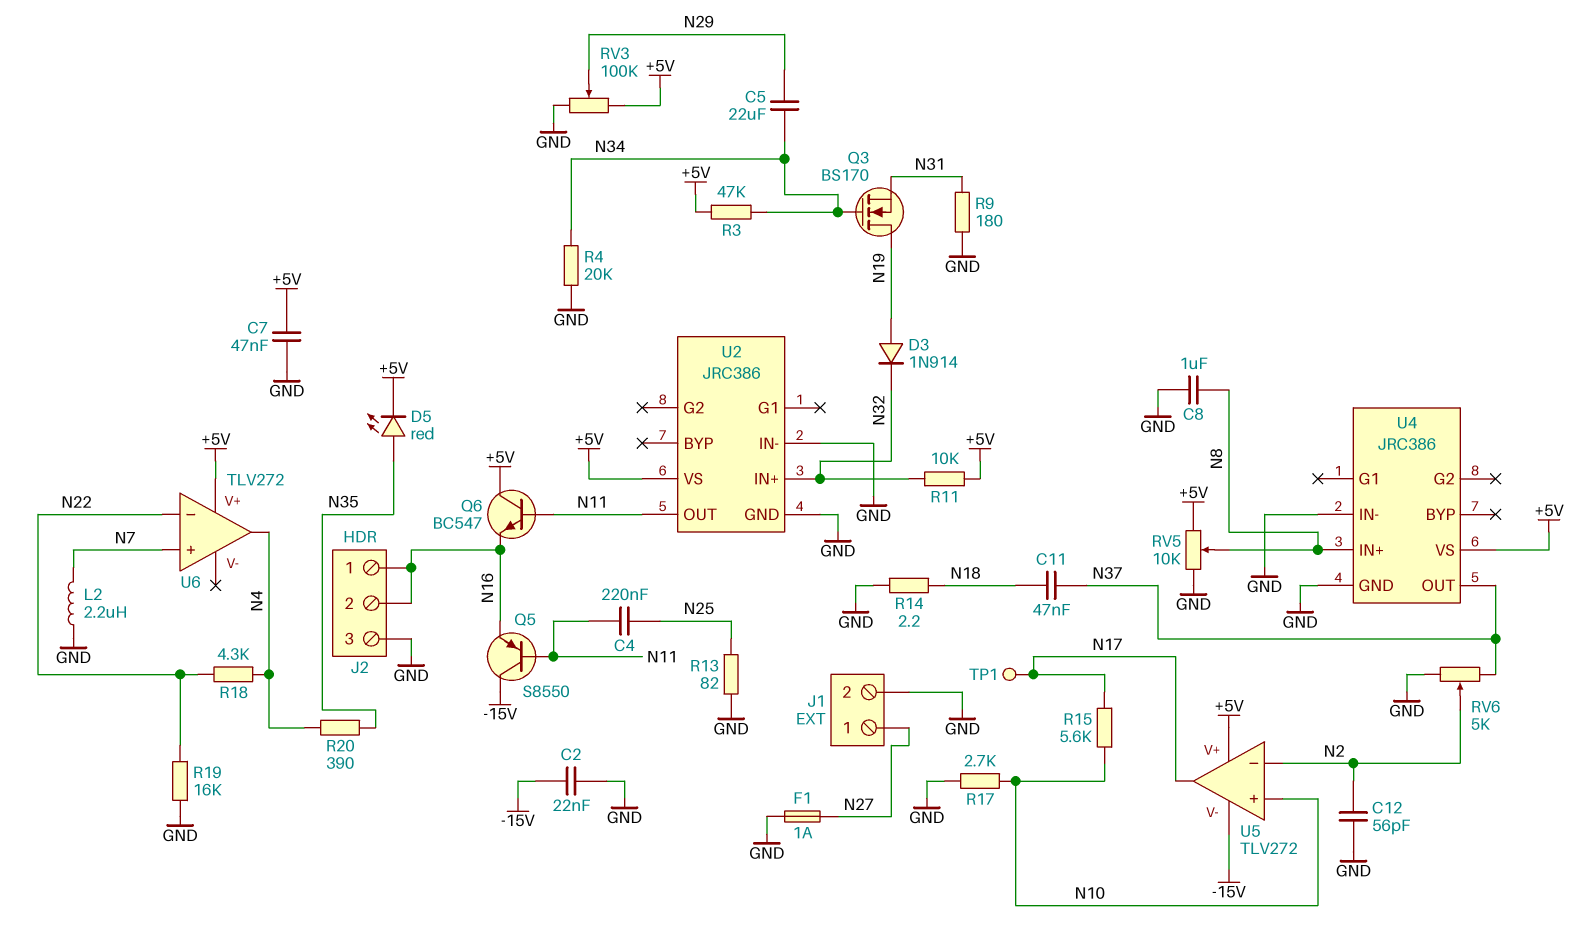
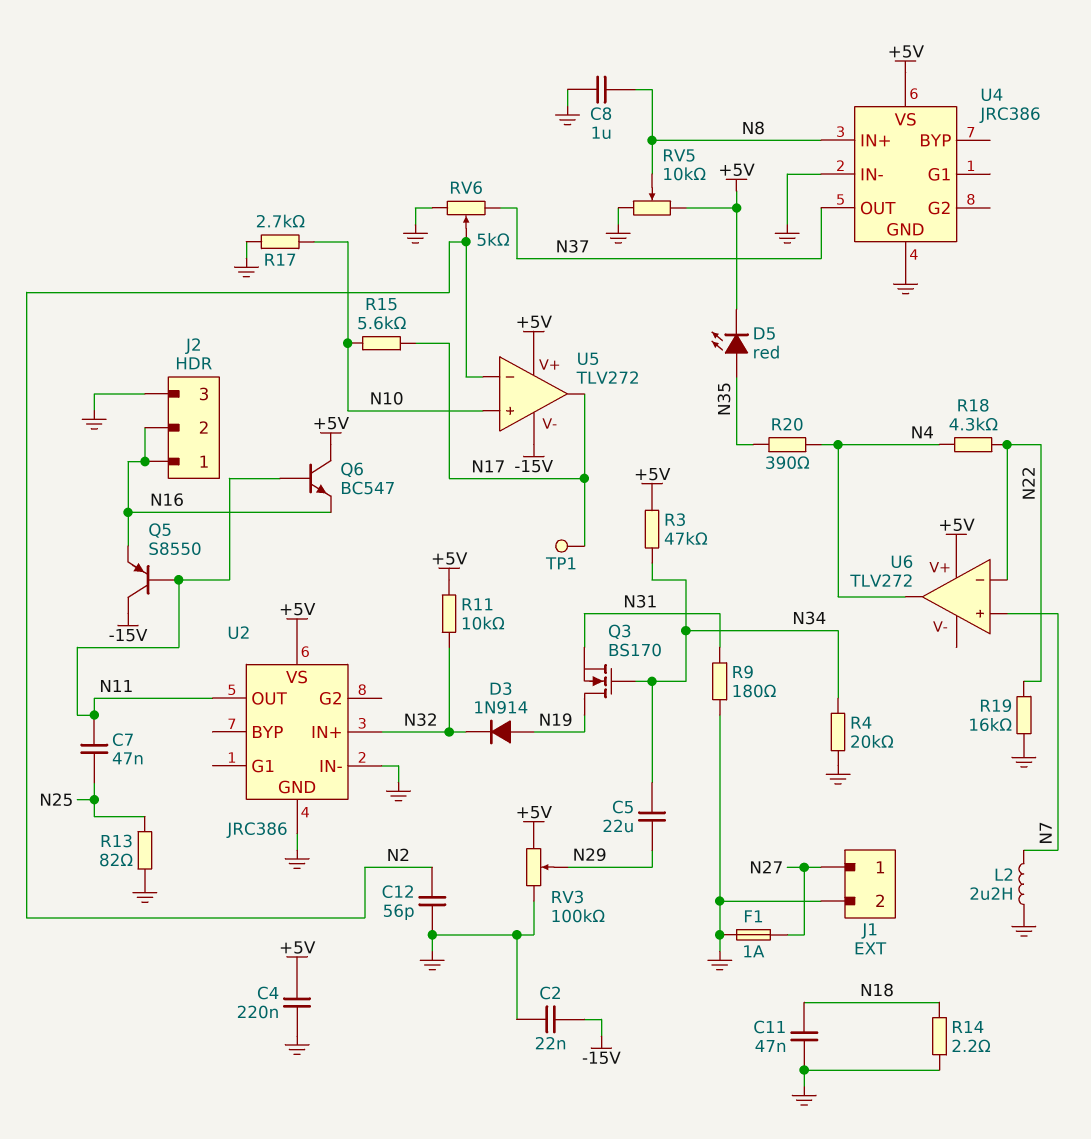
C4: 220nF (N11, N25) -> 220nF (+5V, GND)
C7: 47nF (+5V, GND) -> 47nF (N11, N25)
C11: 47nF (N18, N37) -> 47nF (GND, N18)

